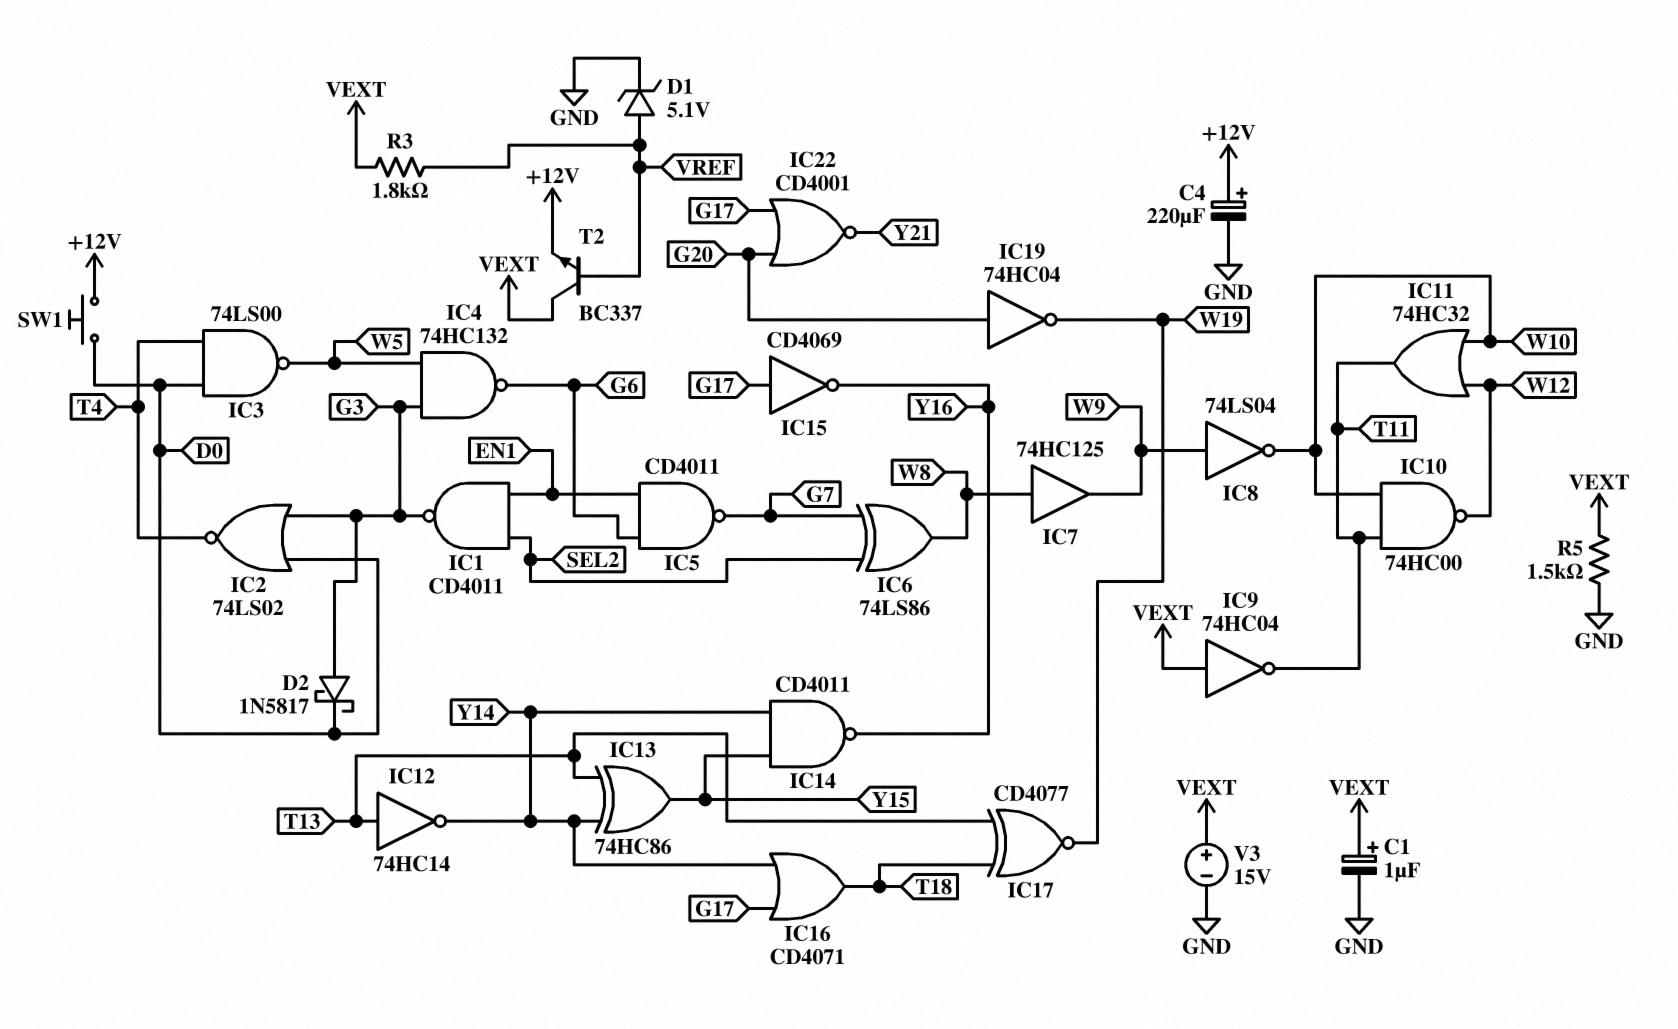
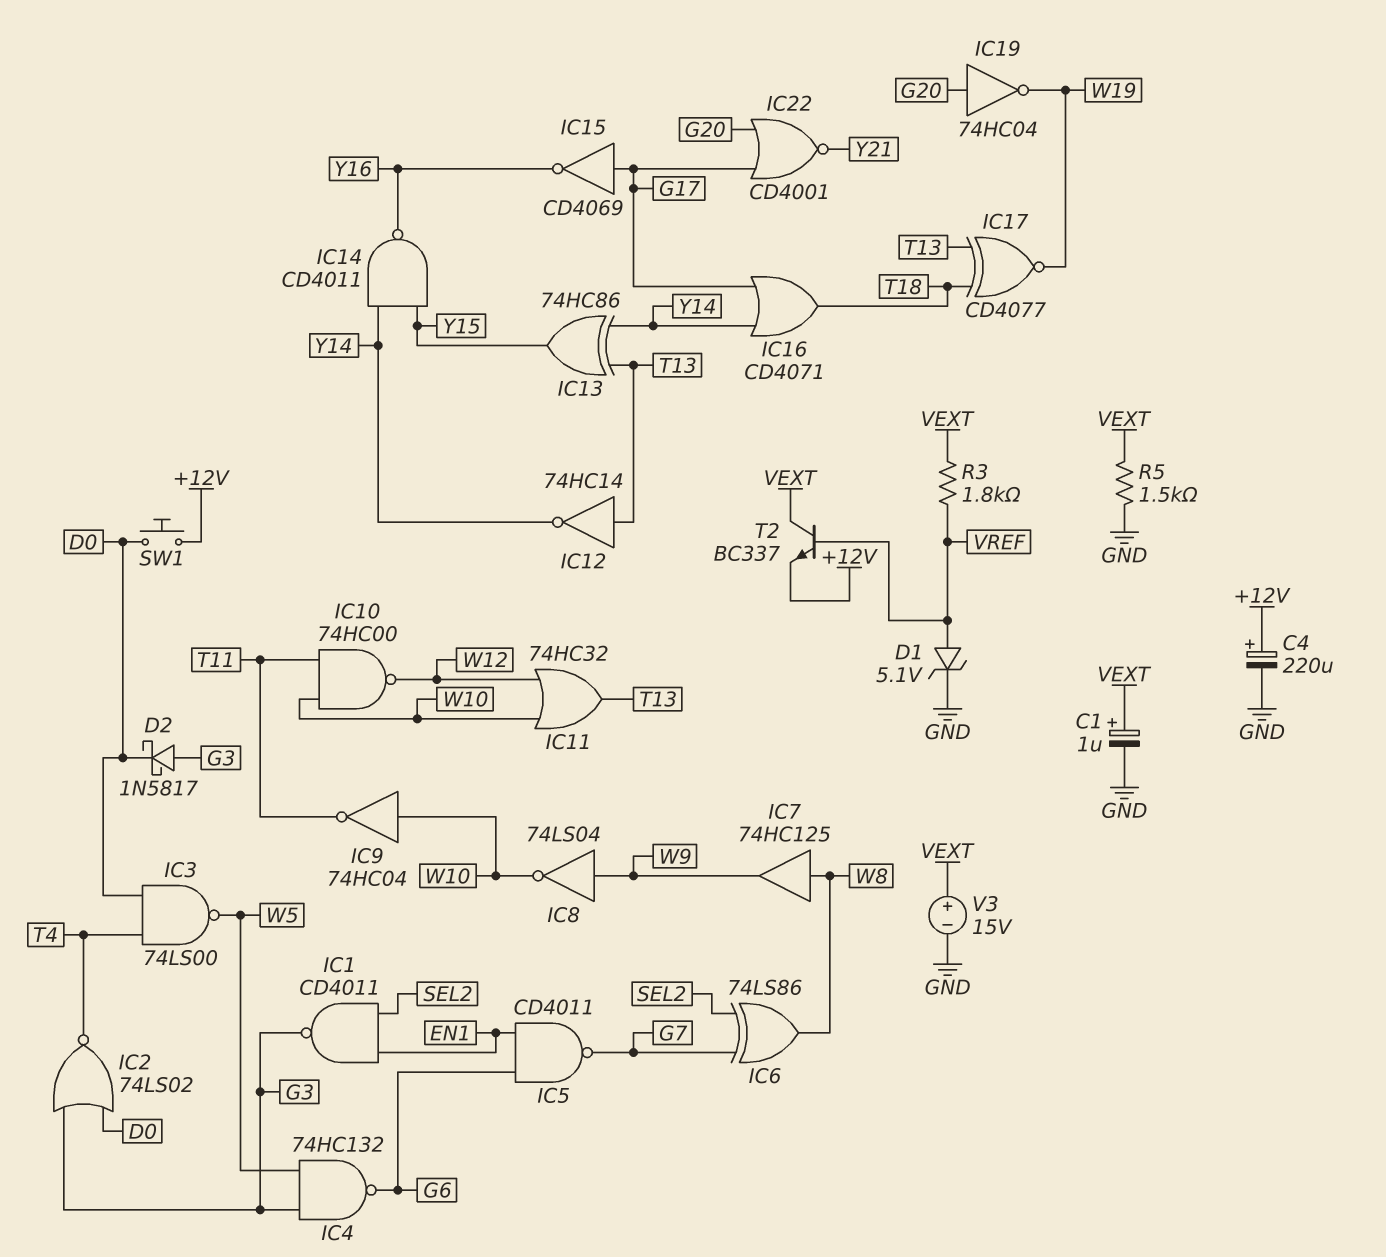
IC9: NOT 74HC04 (in VEXT, out T11) -> NOT 74HC04 (in W10, out T11)
IC11: OR 74HC32 (in W10, in W12, out T11) -> OR 74HC32 (in W10, in W12, out T13)

